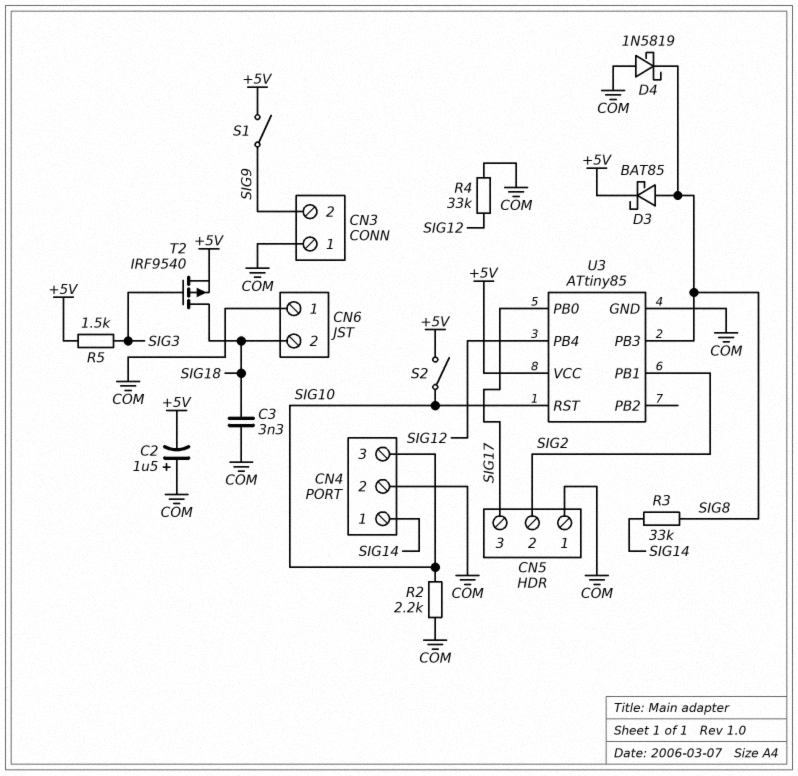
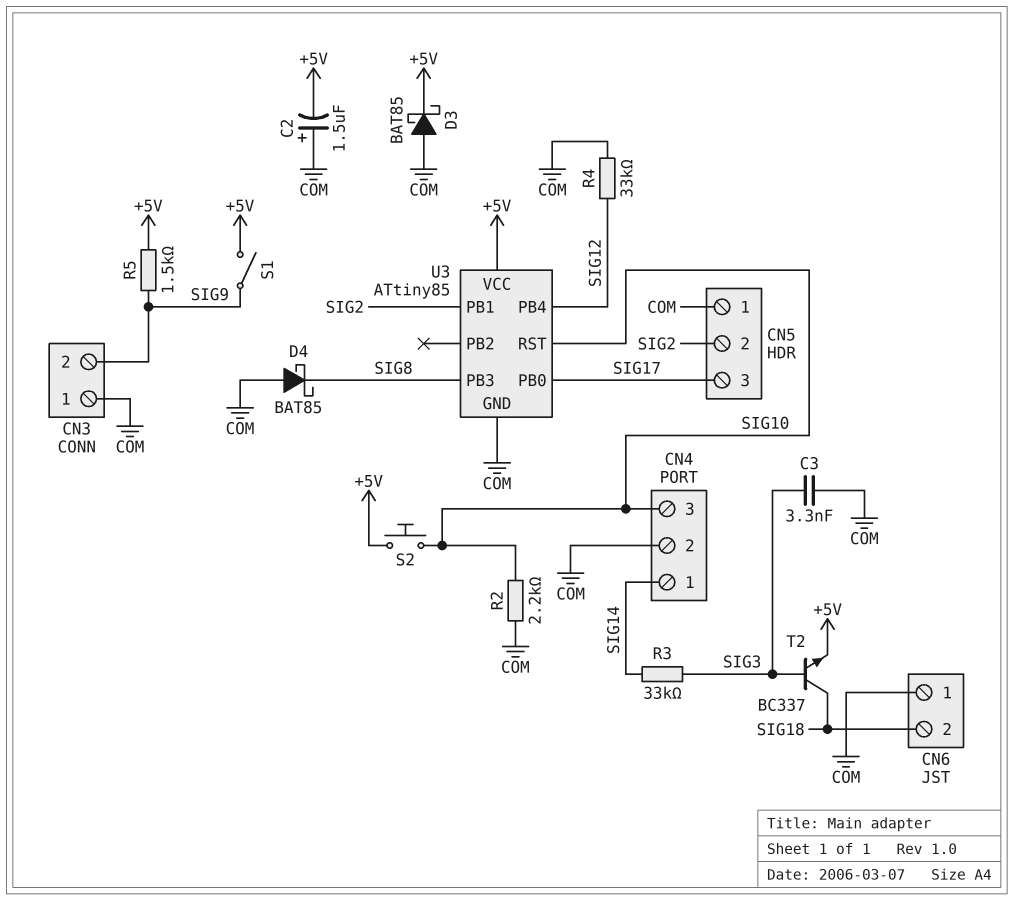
C3: 3.3nF (COM, SIG18) -> 3.3nF (COM, SIG3)
D3: schottky BAT85 (A SIG8, K +5V) -> schottky BAT85 (A COM, K +5V)
D4: schottky 1N5819 (A COM, K SIG8) -> schottky BAT85 (A COM, K SIG8)
R3: 33k (SIG8, SIG14) -> 33k (SIG3, SIG14)
R5: 1.5k (+5V, SIG3) -> 1.5k (+5V, SIG9)
S2: switch (+5V, SIG10) -> button (+5V, SIG10)
T2: PMOS IRF9540 (G SIG3, D SIG18, S +5V) -> NPN BC337 (B SIG3, C SIG18, E +5V)

